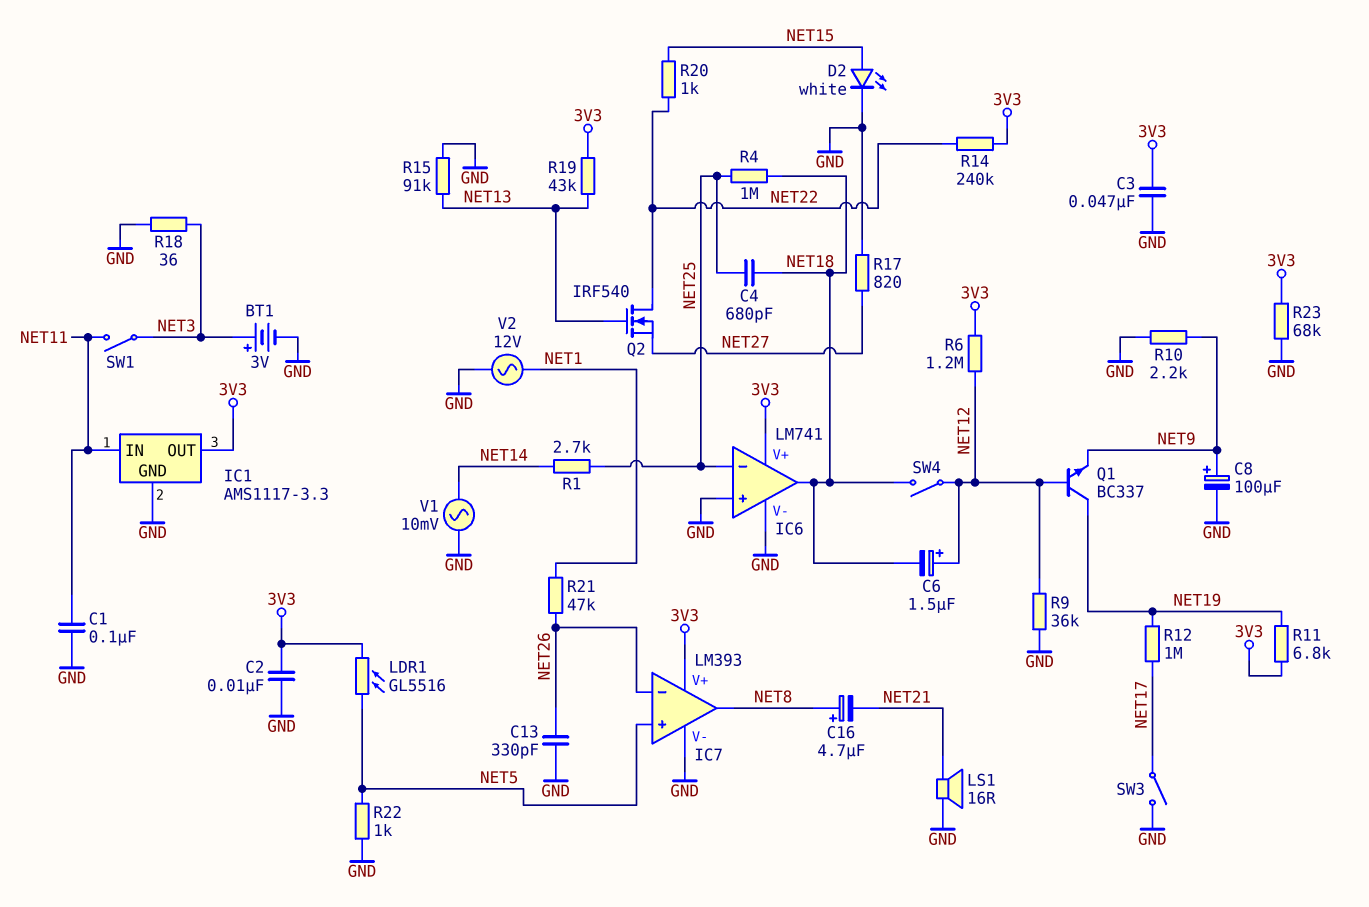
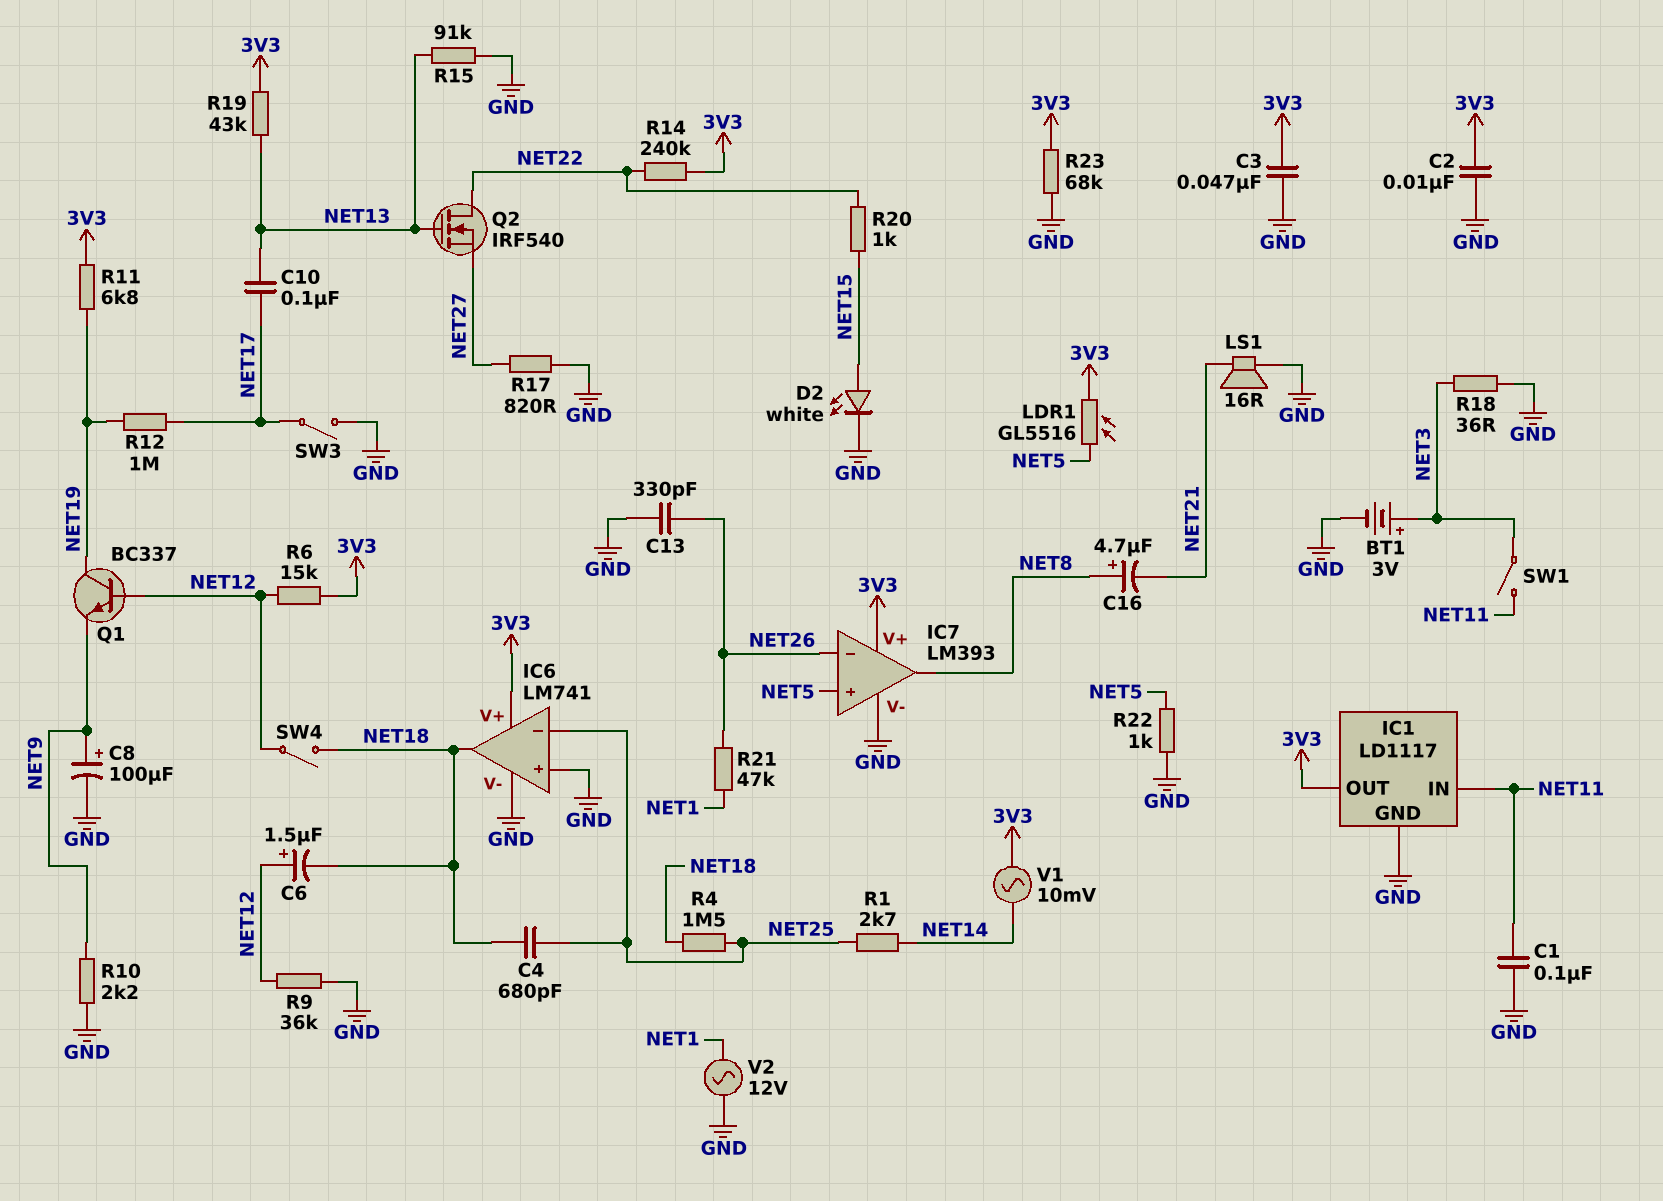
C10: none -> 100nF (NET13, NET17)
IC1: AMS1117-3.3 -> LD1117
R4: 1M (NET18, NET25) -> 1.5M (NET18, NET25)
R6: 1.2M (3V3, NET12) -> 15k (3V3, NET12)
V1: AC 10mV (GND, NET14) -> AC 10mV (3V3, NET14)

